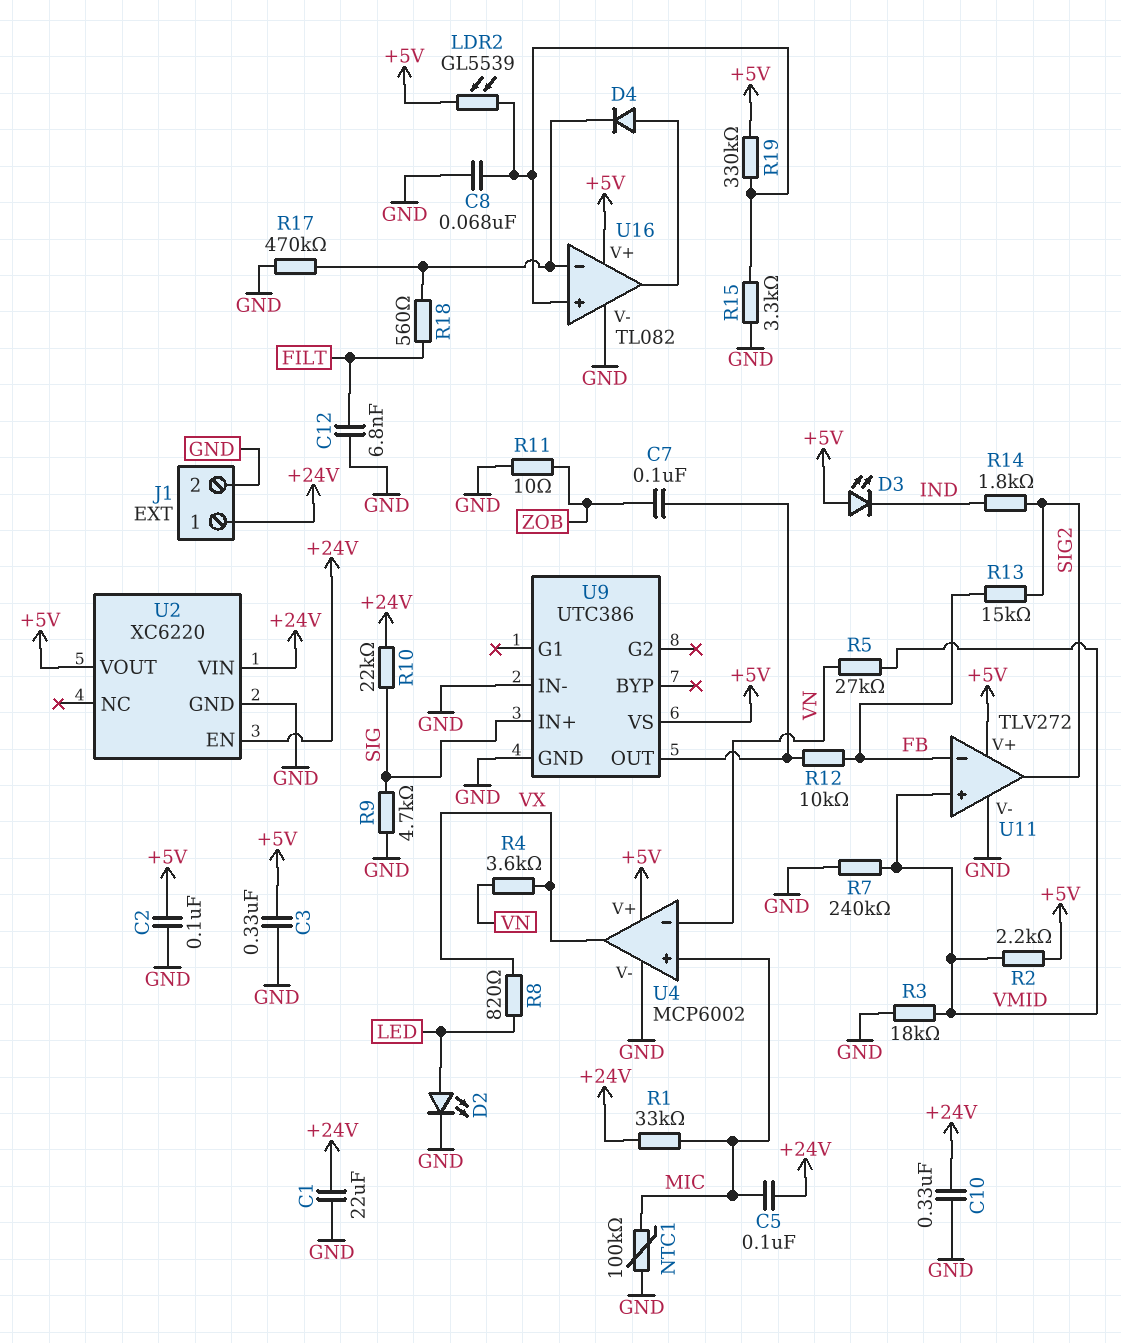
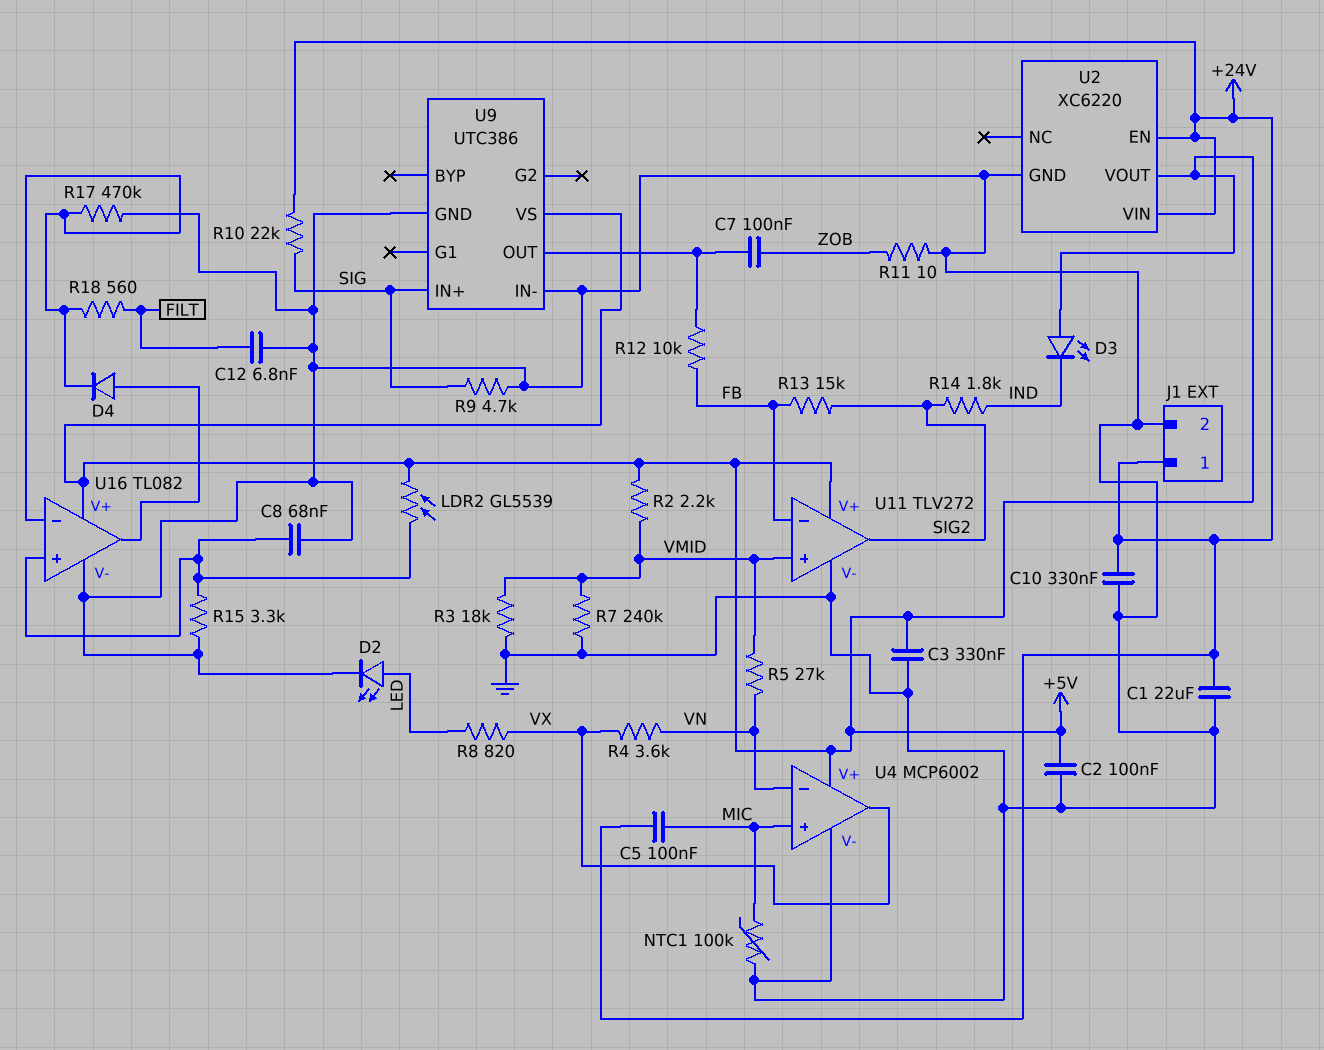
R1: 33k (+24V, MIC) -> none
R19: 330k (+5V, U16/in+) -> none

